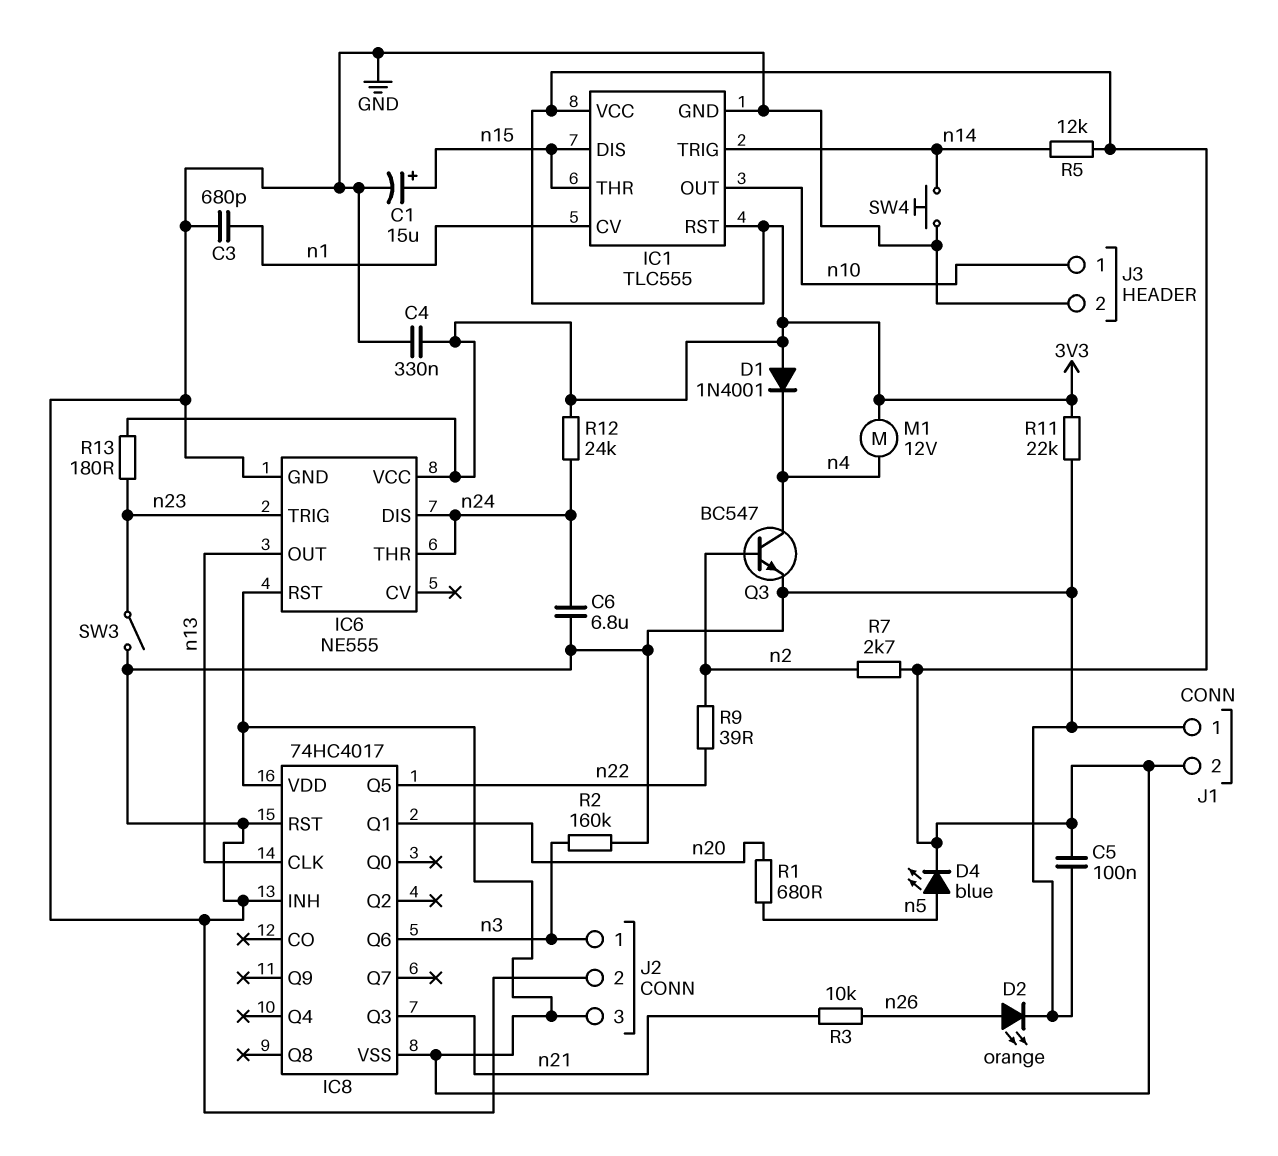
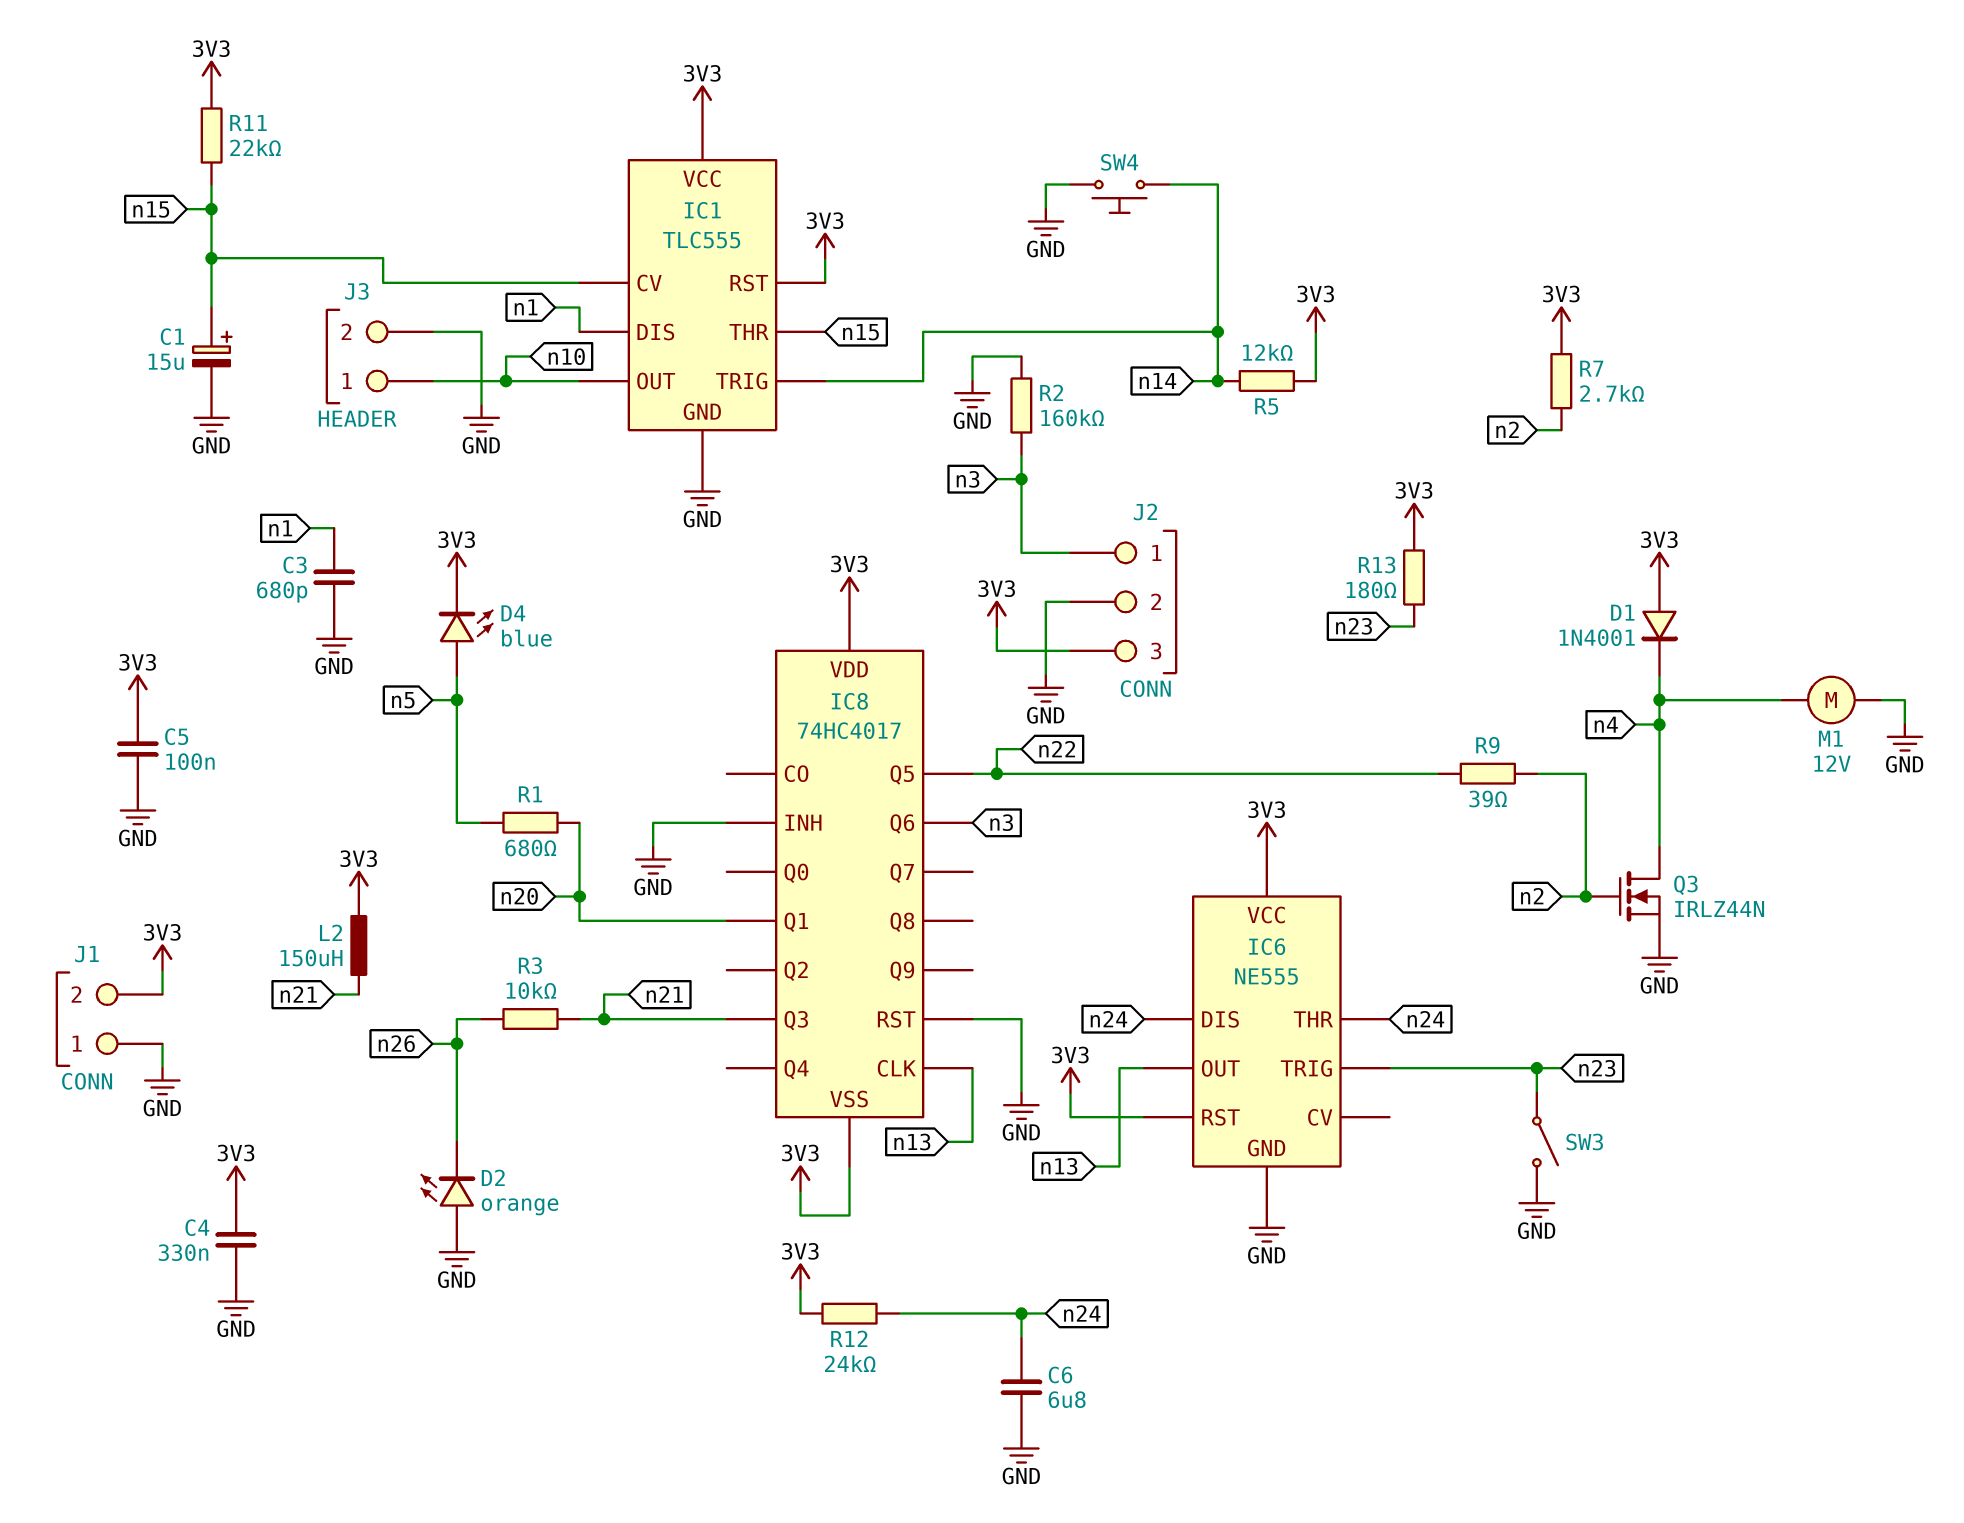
D2: LED orange (A n26, K GND) -> LED orange (A GND, K n26)
IC1 pin CV: n1 -> n15
IC1 pin DIS: n15 -> n1
L2: none -> 150uH (3V3, n21)
M1: motor 12V (3V3, n4) -> motor 12V (GND, n4)
Q3: NPN BC547 (B n2, C n4, E GND) -> NMOS IRLZ44N (G n2, D n4, S GND)
R11: 22k (3V3, GND) -> 22k (3V3, n15)

